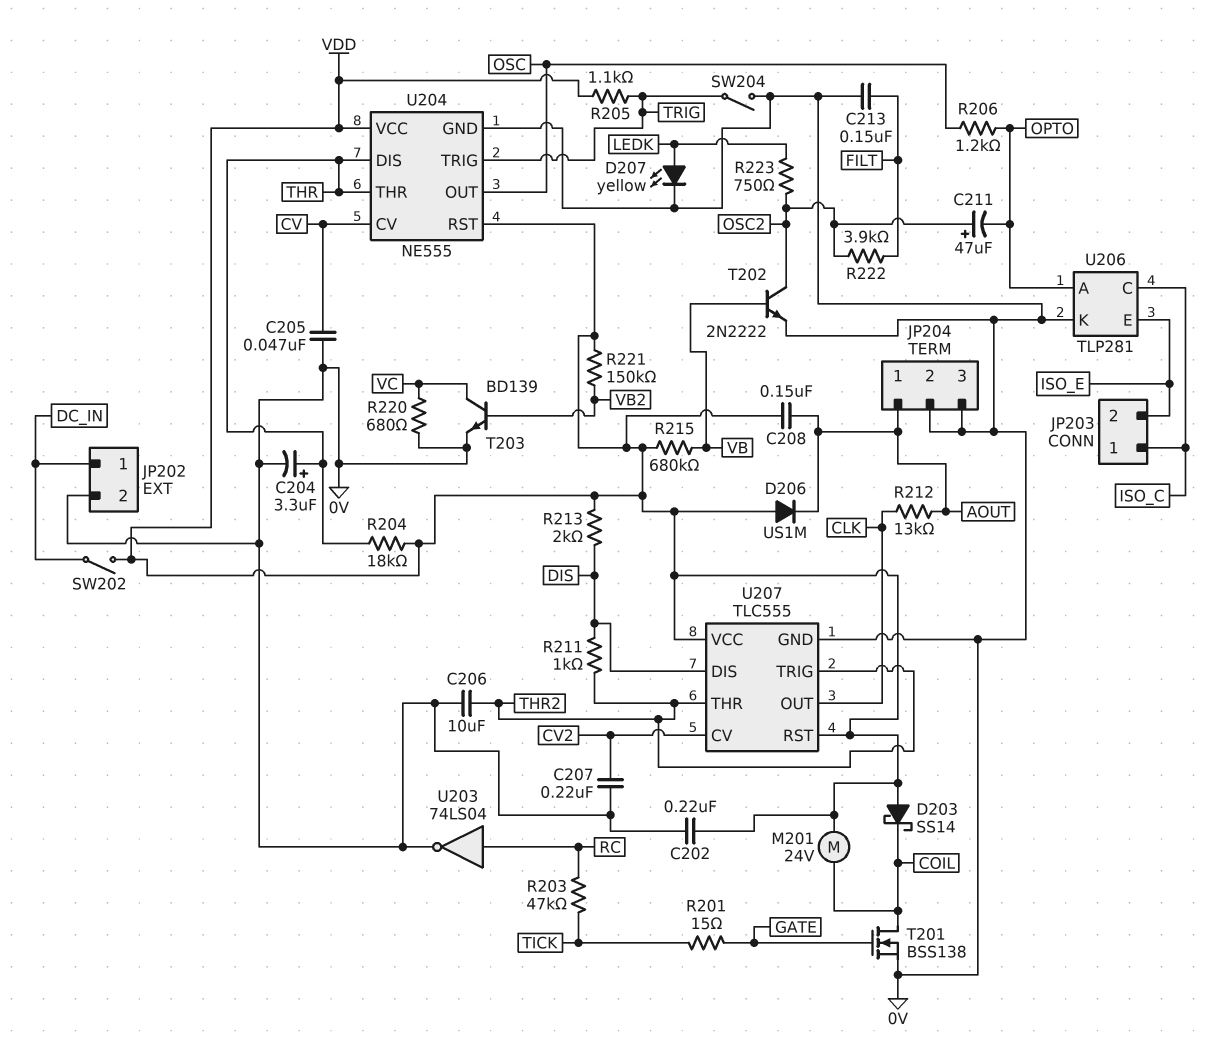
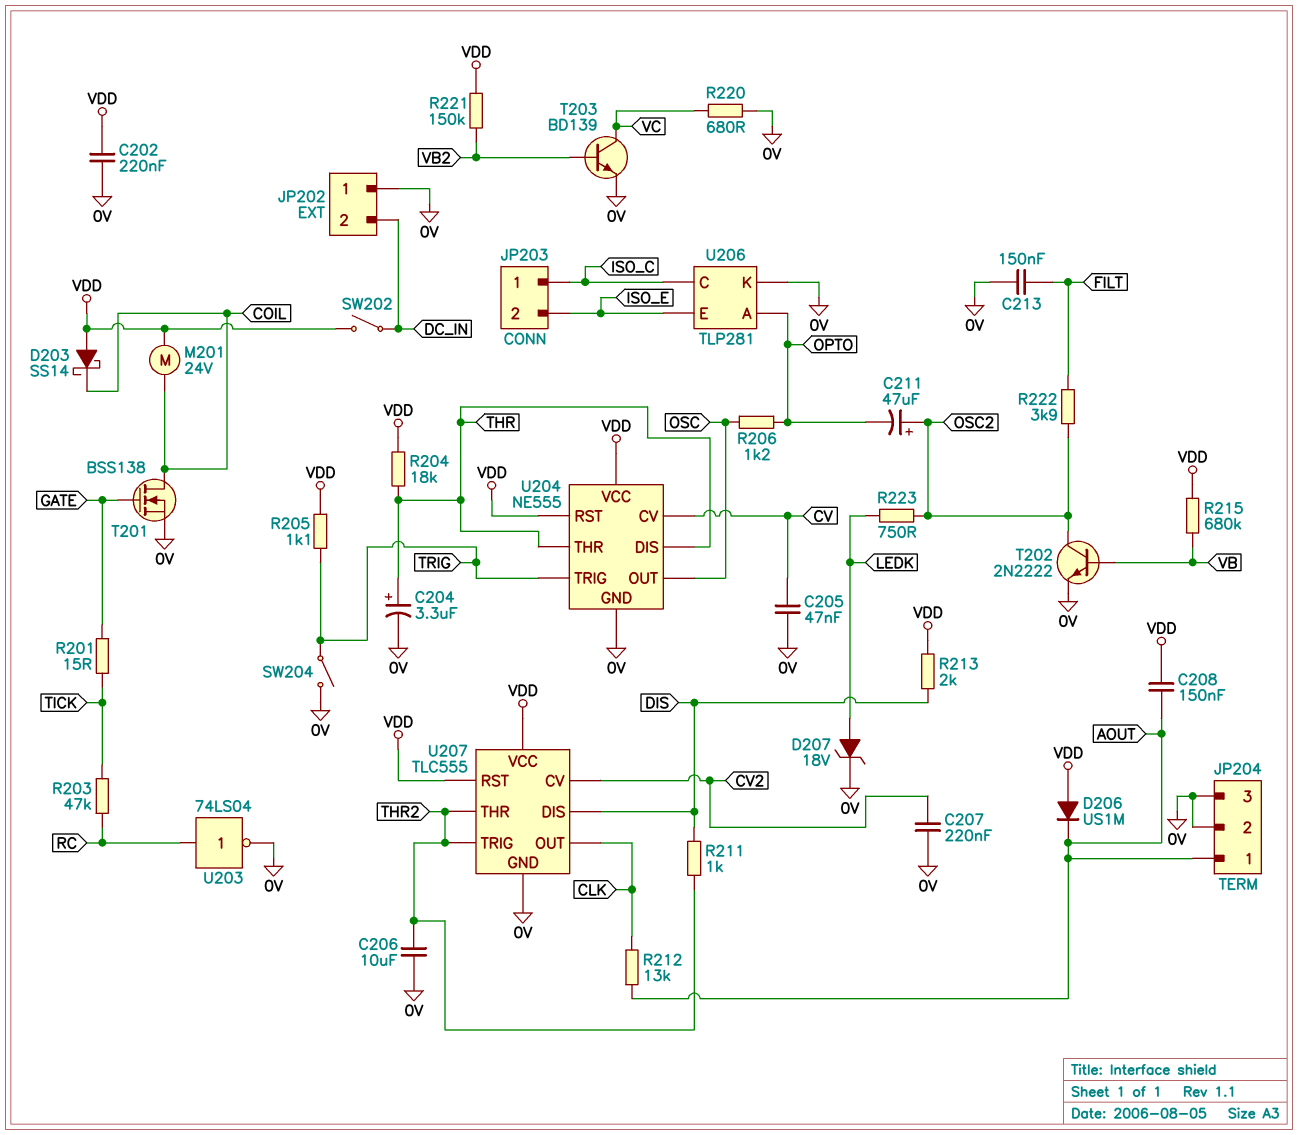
D207: LED yellow (A LEDK, K 0V) -> zener 18V (A LEDK, K 0V)
JP202 pin 1: DC_IN -> 0V
JP202 pin 2: 0V -> DC_IN

